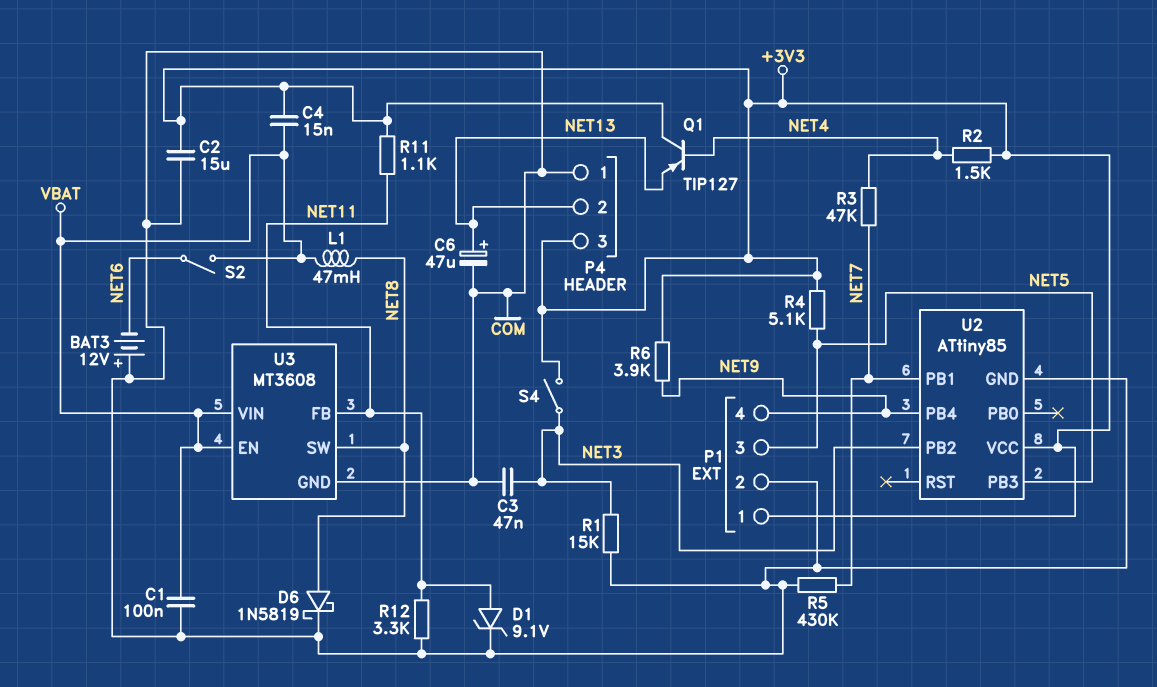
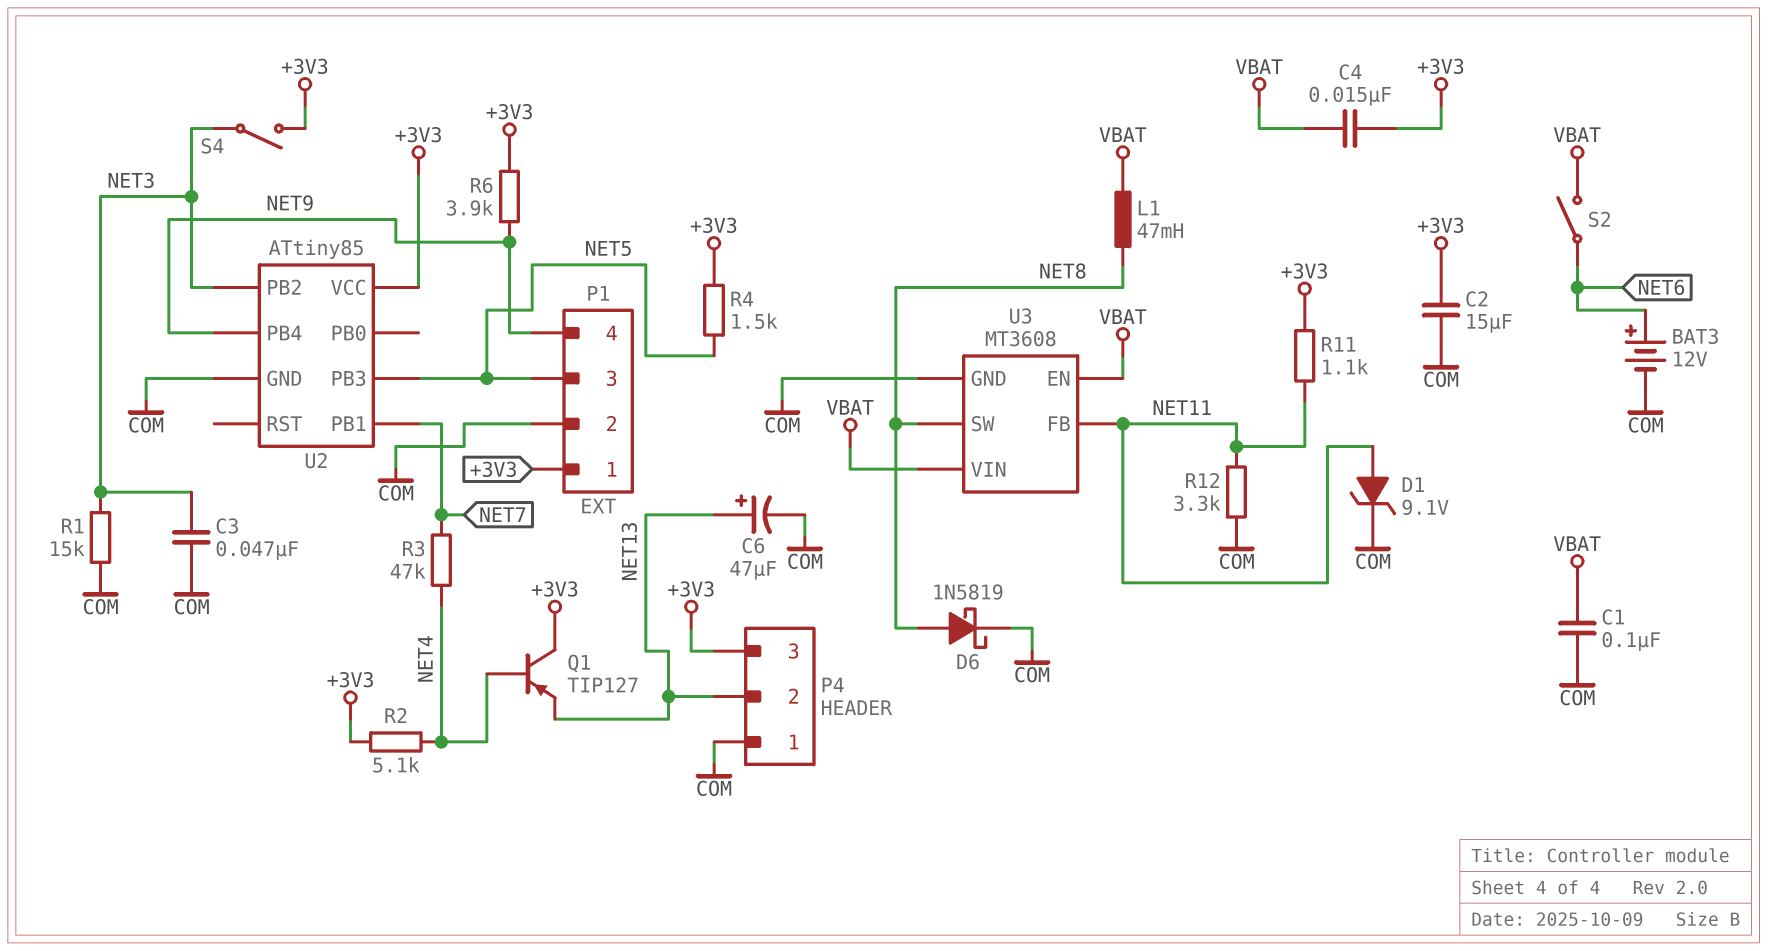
BAT3: 12V (plus COM, minus NET6) -> 12V (plus NET6, minus COM)
R2: 1.5k (+3V3, NET4) -> 5.1k (+3V3, NET4)
R4: 5.1k (+3V3, NET5) -> 1.5k (+3V3, NET5)
R5: 430k (COM, NET7) -> none

